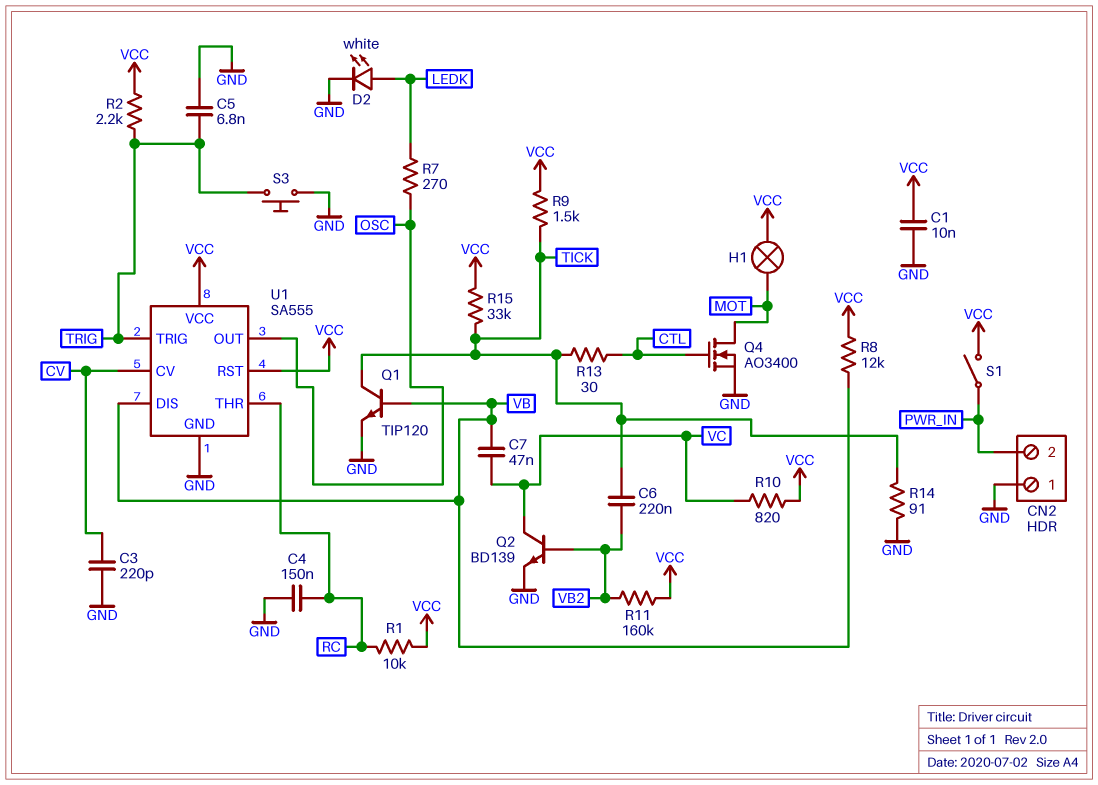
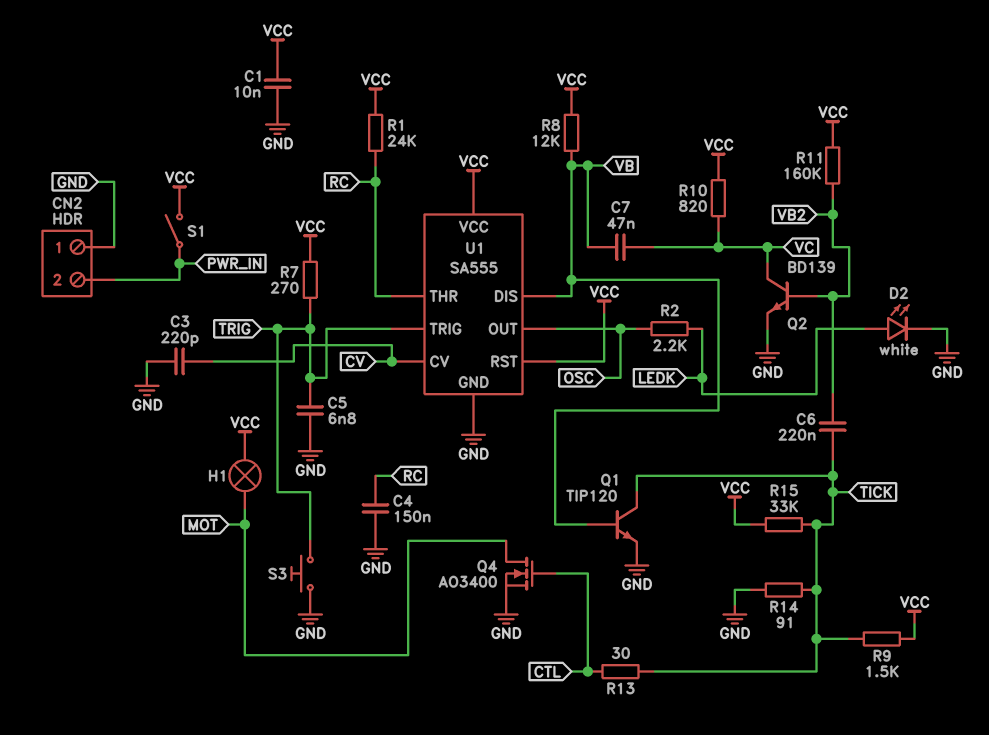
R1: 10k (RC, VCC) -> 24k (RC, VCC)
R2: 2.2k (TRIG, VCC) -> 2.2k (LEDK, OSC)
R7: 270 (LEDK, OSC) -> 270 (TRIG, VCC)

